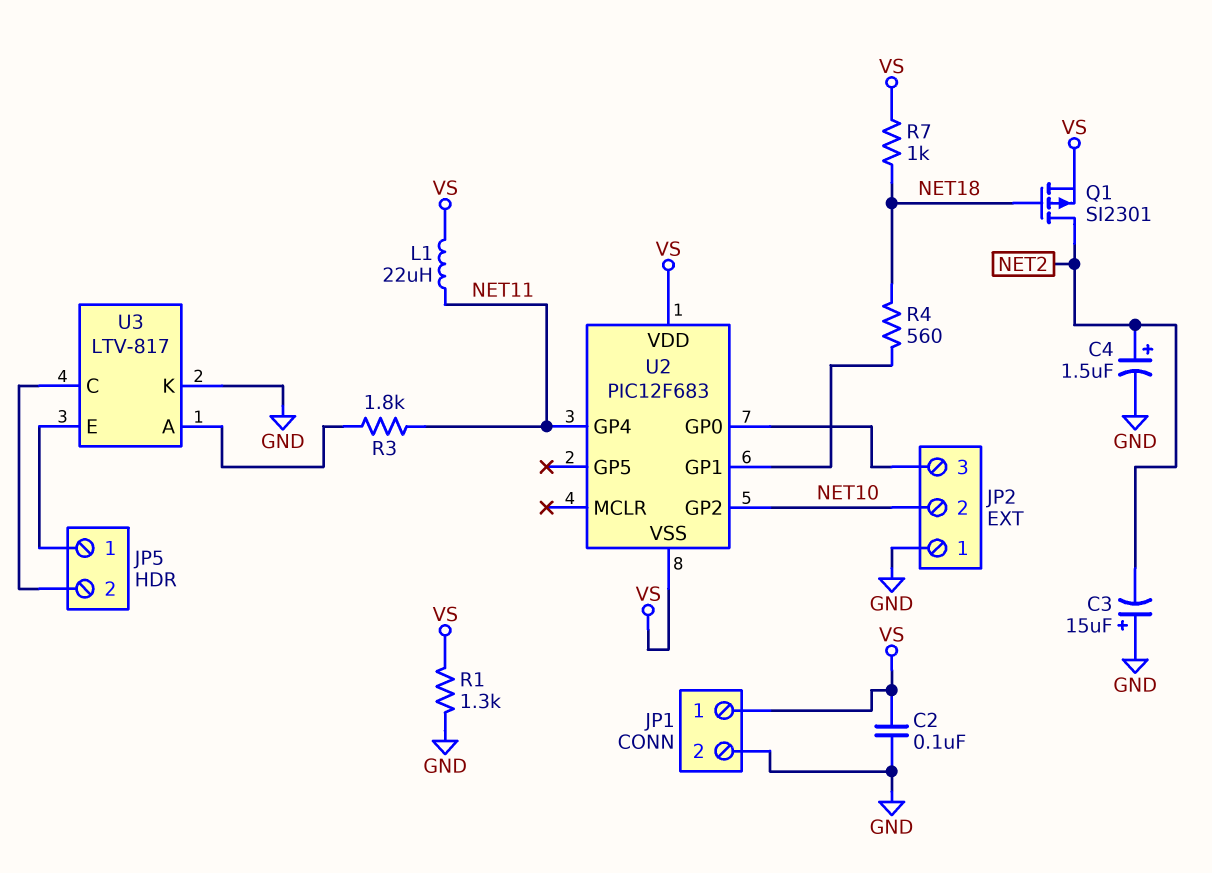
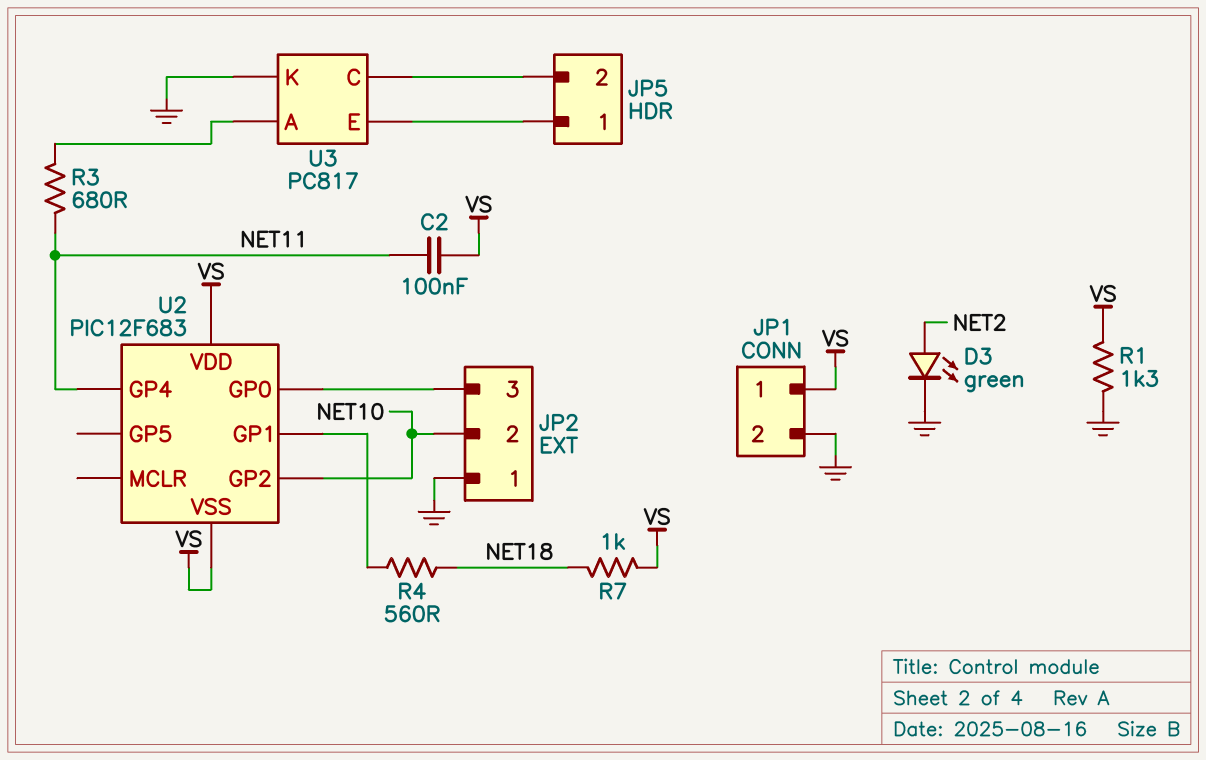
C2: 100nF (GND, VS) -> 100nF (NET11, VS)
C3: 15uF (plus GND, minus NET2) -> none
C4: 1.5uF (plus NET2, minus GND) -> none
D3: none -> LED green (A NET2, K GND)
L1: 22uH (NET11, VS) -> none
Q1: PMOS SI2301 (G NET18, D NET2, S VS) -> none
R3: 1.8k (NET11, U3/A) -> 680 (NET11, U3/A)
U3: LTV-817 -> PC817

